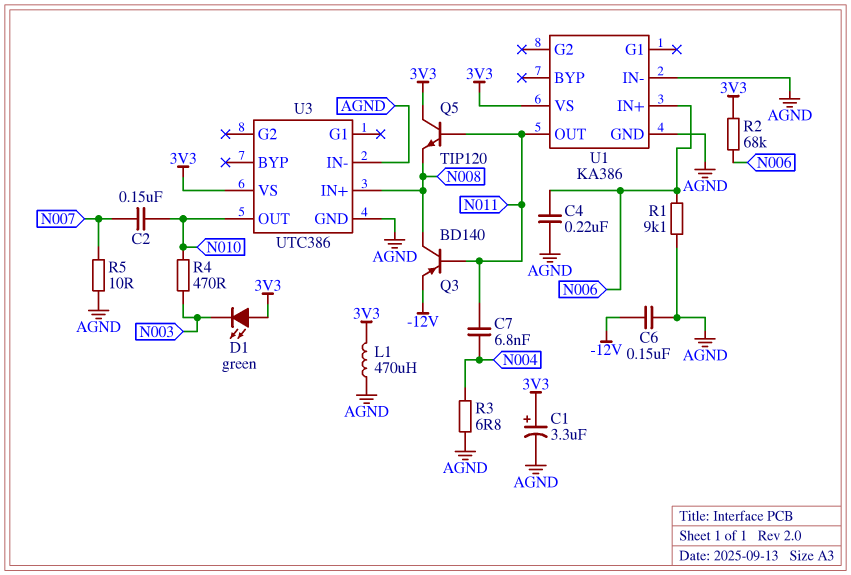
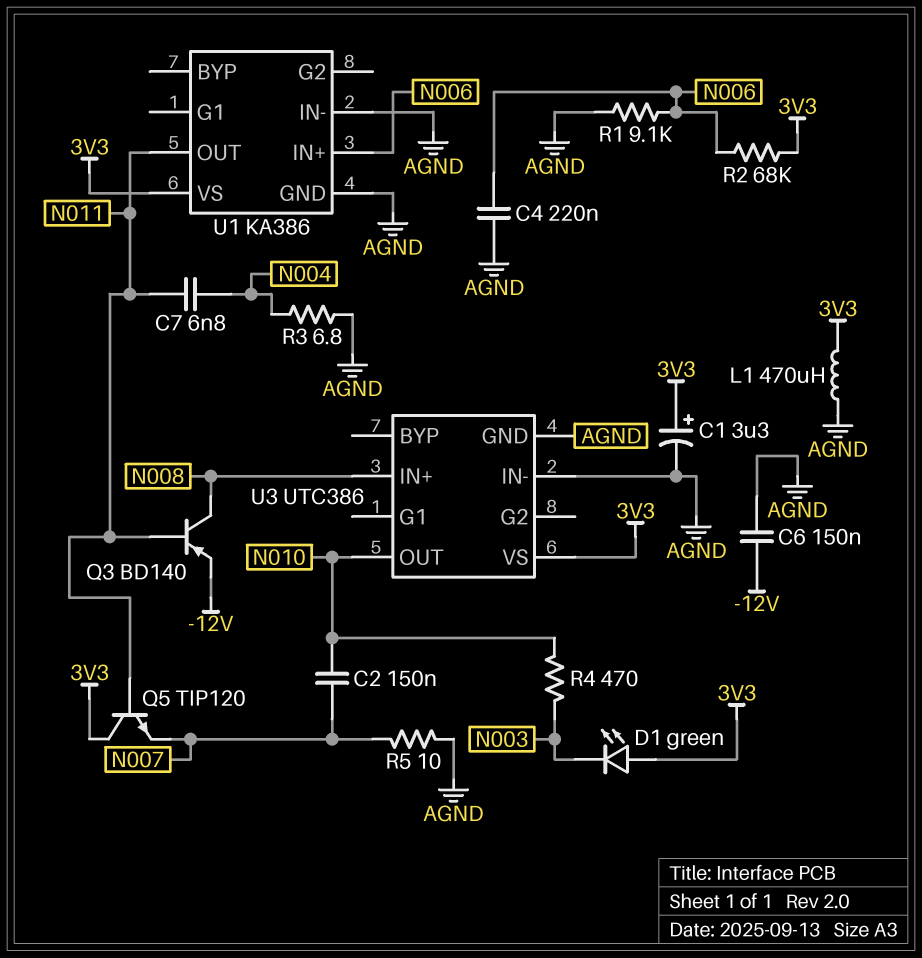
Q5: NPN TIP120 (B N011, C 3V3, E N008) -> NPN TIP120 (B N011, C 3V3, E N007)

